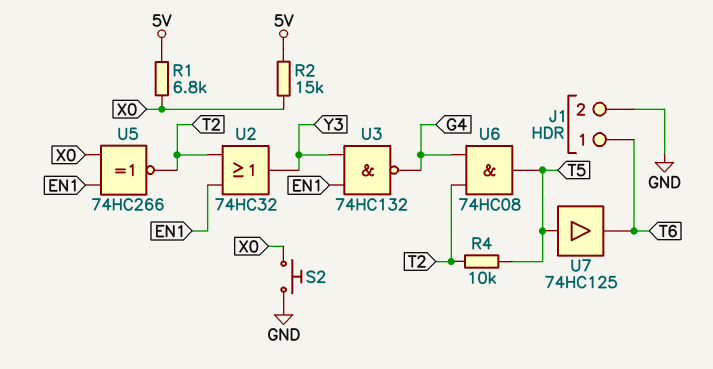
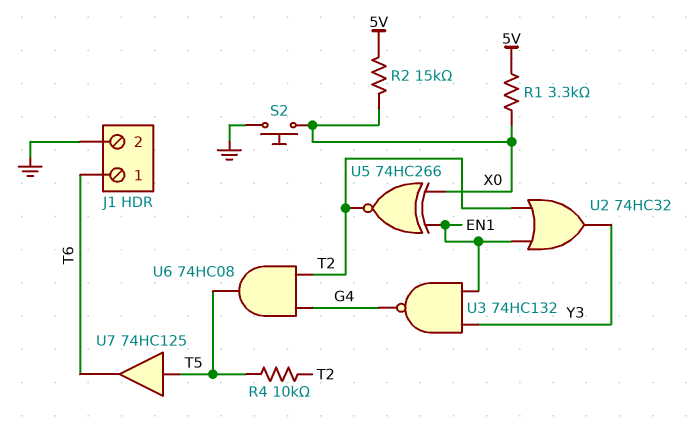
R1: 6.8k (5V, X0) -> 3.3k (5V, X0)

